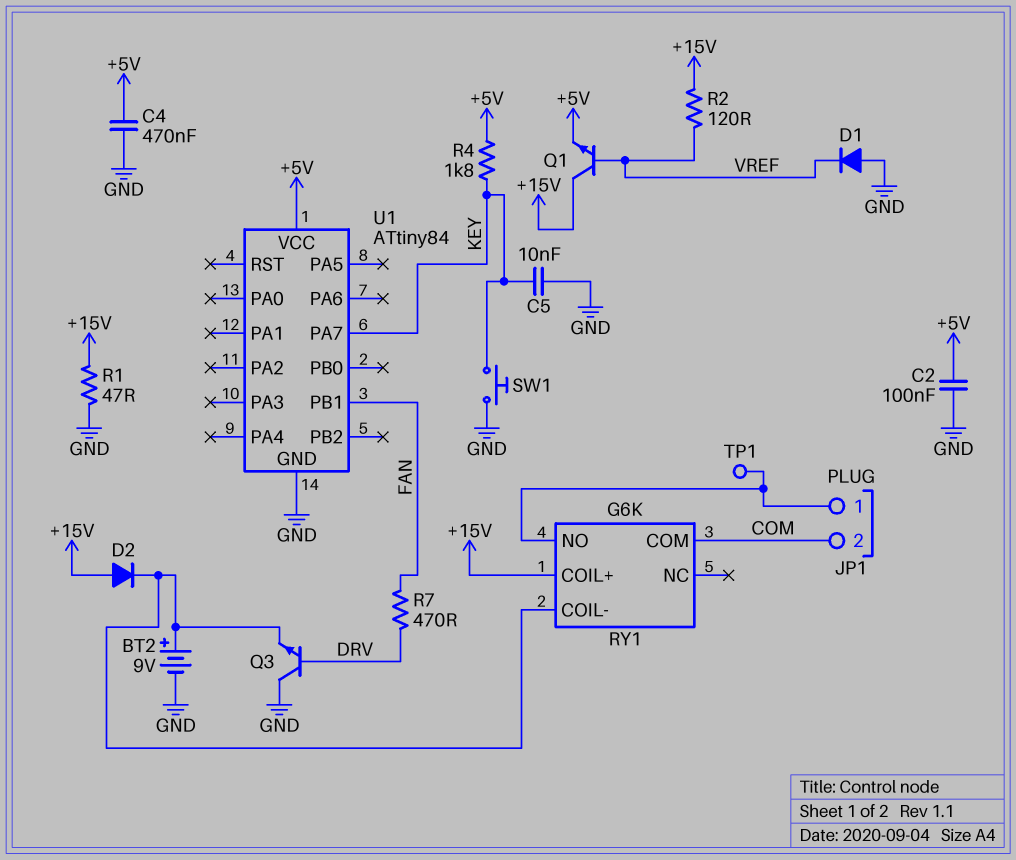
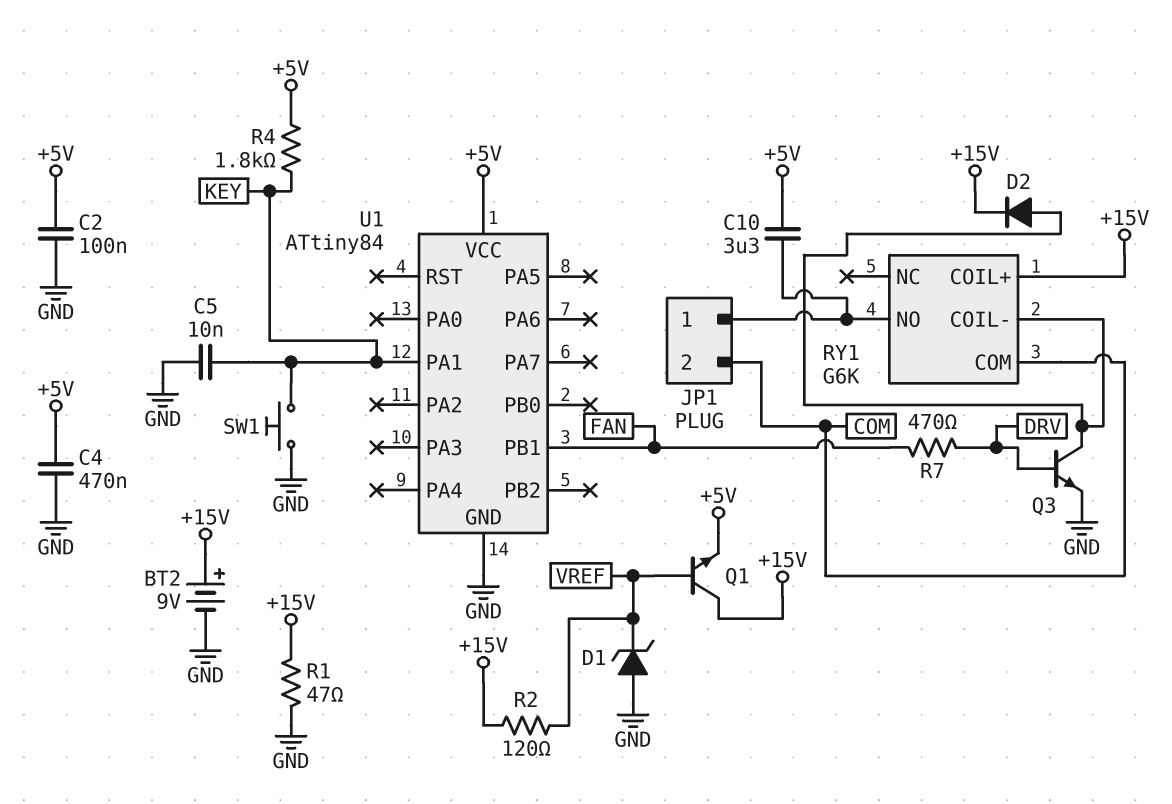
BT2: 9V (plus RY1/COIL-, minus GND) -> 9V (plus +15V, minus GND)
C10: none -> 3.3uF (+5V, JP1/1)
D1: diode (A GND, K VREF) -> zener (A GND, K VREF)
D2: diode (A +15V, K RY1/COIL-) -> diode (A RY1/COIL-, K +15V)
Q3: NPN (B DRV, C GND, E RY1/COIL-) -> NPN (B DRV, C RY1/COIL-, E GND)
TP1: test point (JP1/1) -> none
U1 pin PA1: none -> KEY
U1 pin PA7: KEY -> none

